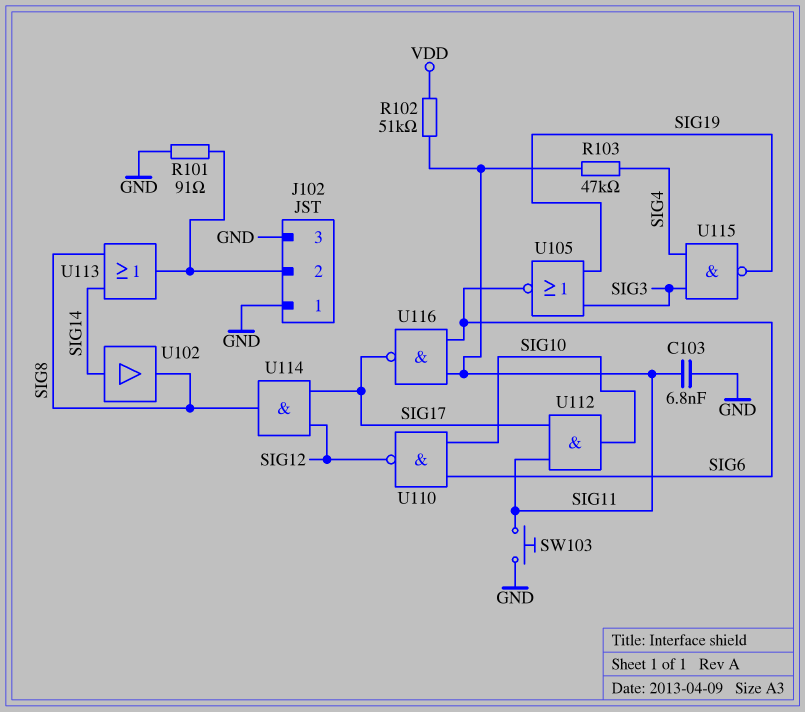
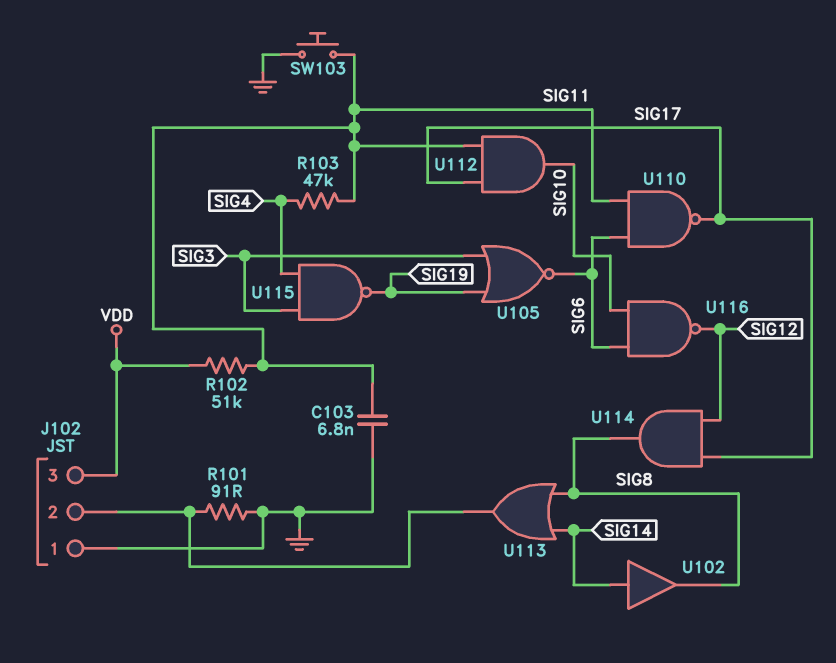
J102 pin 3: GND -> VDD
U110: NAND (in SIG6, in SIG10, out SIG12) -> NAND (in SIG6, in SIG11, out SIG17)
U116: NAND (in SIG6, in SIG11, out SIG17) -> NAND (in SIG6, in SIG10, out SIG12)

